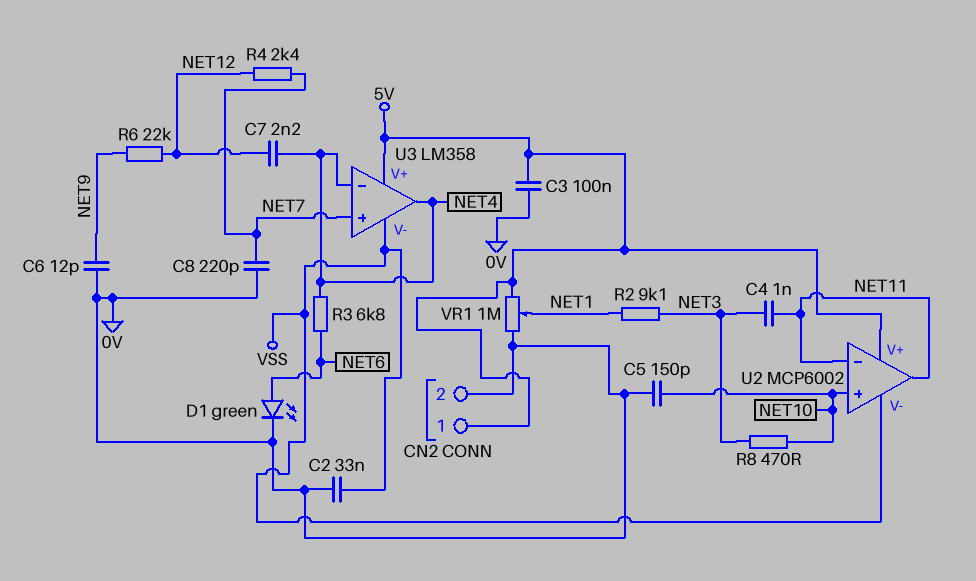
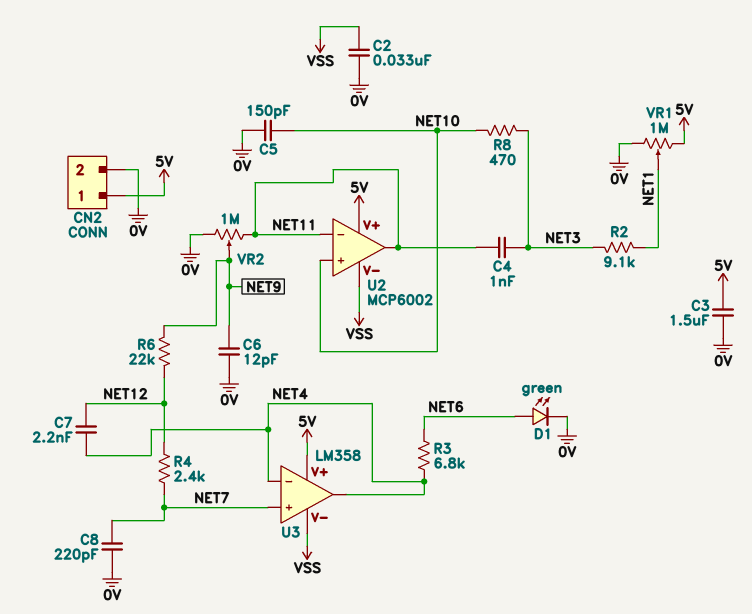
C3: 100nF (0V, 5V) -> 1.5uF (0V, 5V)
VR2: none -> 1M (0V, NET11, wiper NET9)

